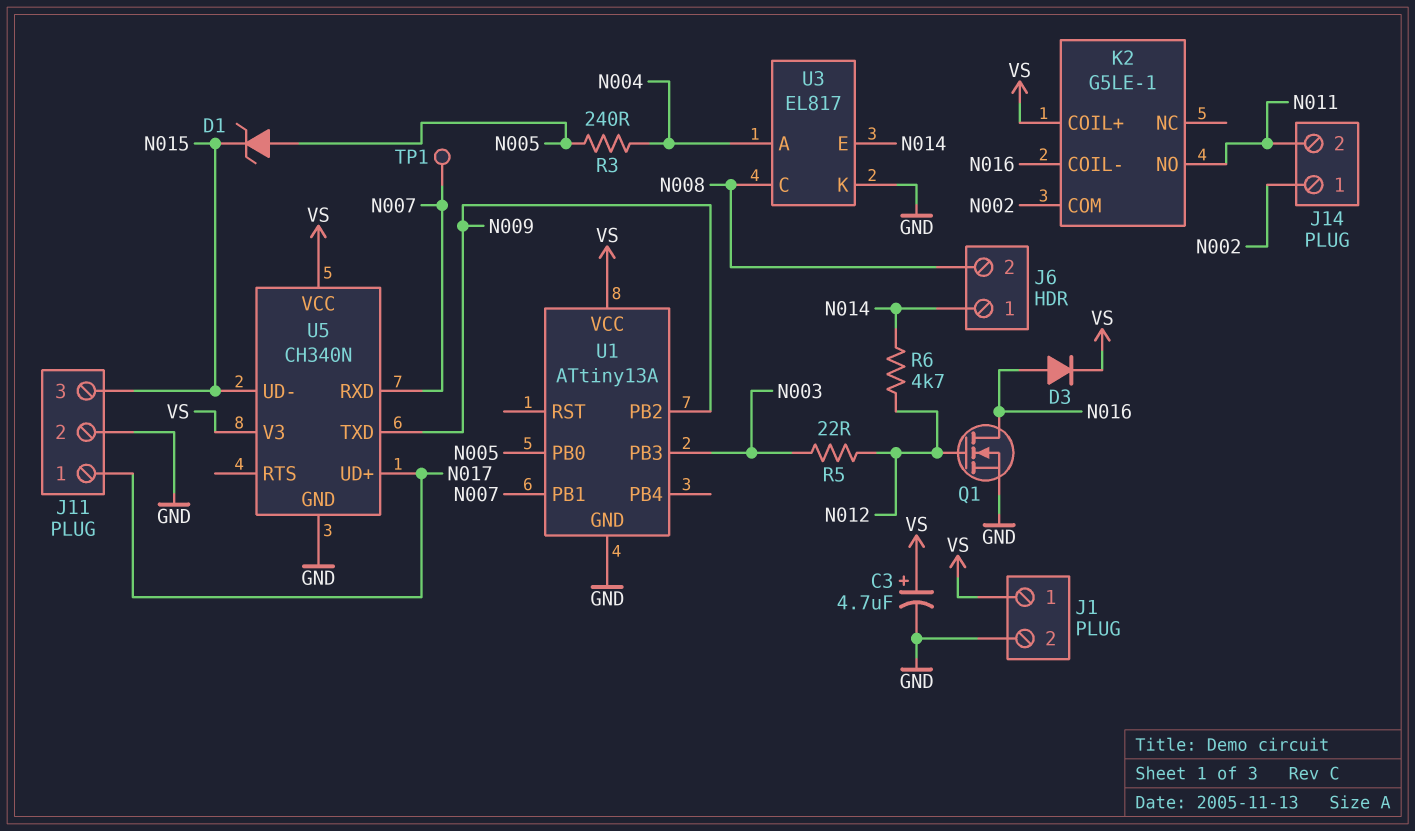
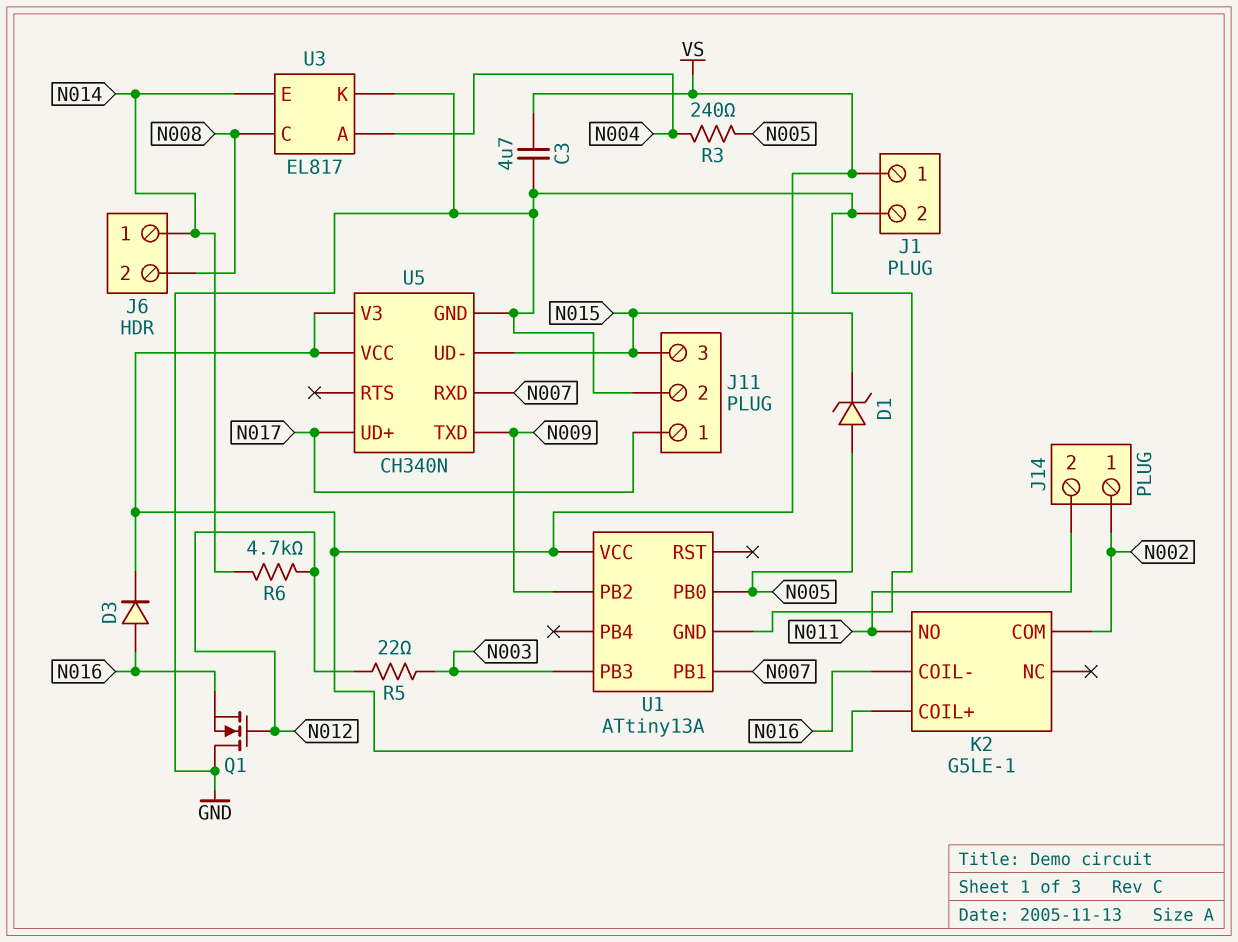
C3: 4.7uF (plus VS, minus GND) -> 4.7uF (GND, VS)
Q1: NMOS (G N012, D N016, S GND) -> NMOS (G N012, D GND, S N016)
TP1: test point (N007) -> none

